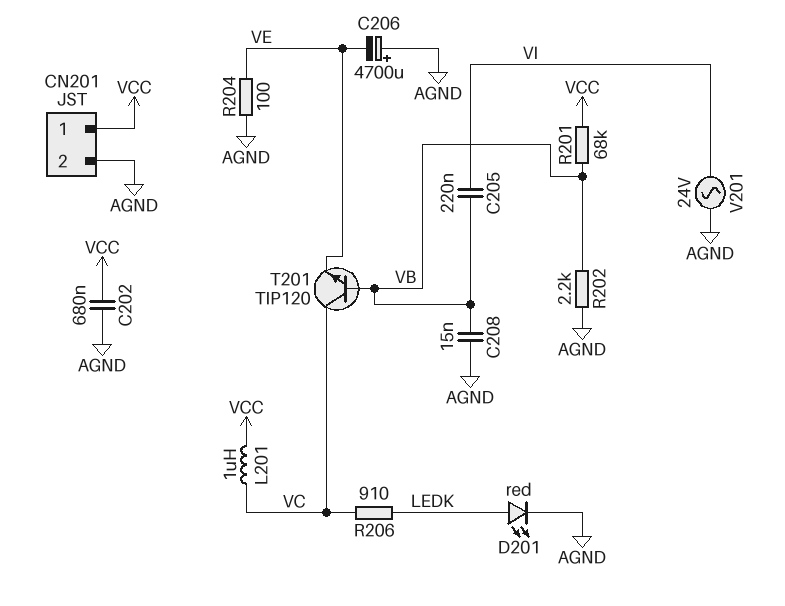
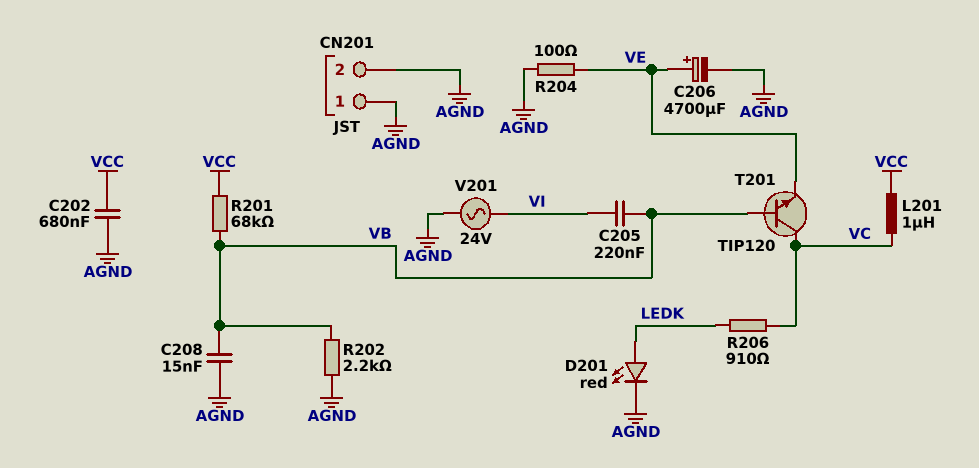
C206: 4700uF (plus AGND, minus VE) -> 4700uF (plus VE, minus AGND)
CN201 pin 1: VCC -> AGND

